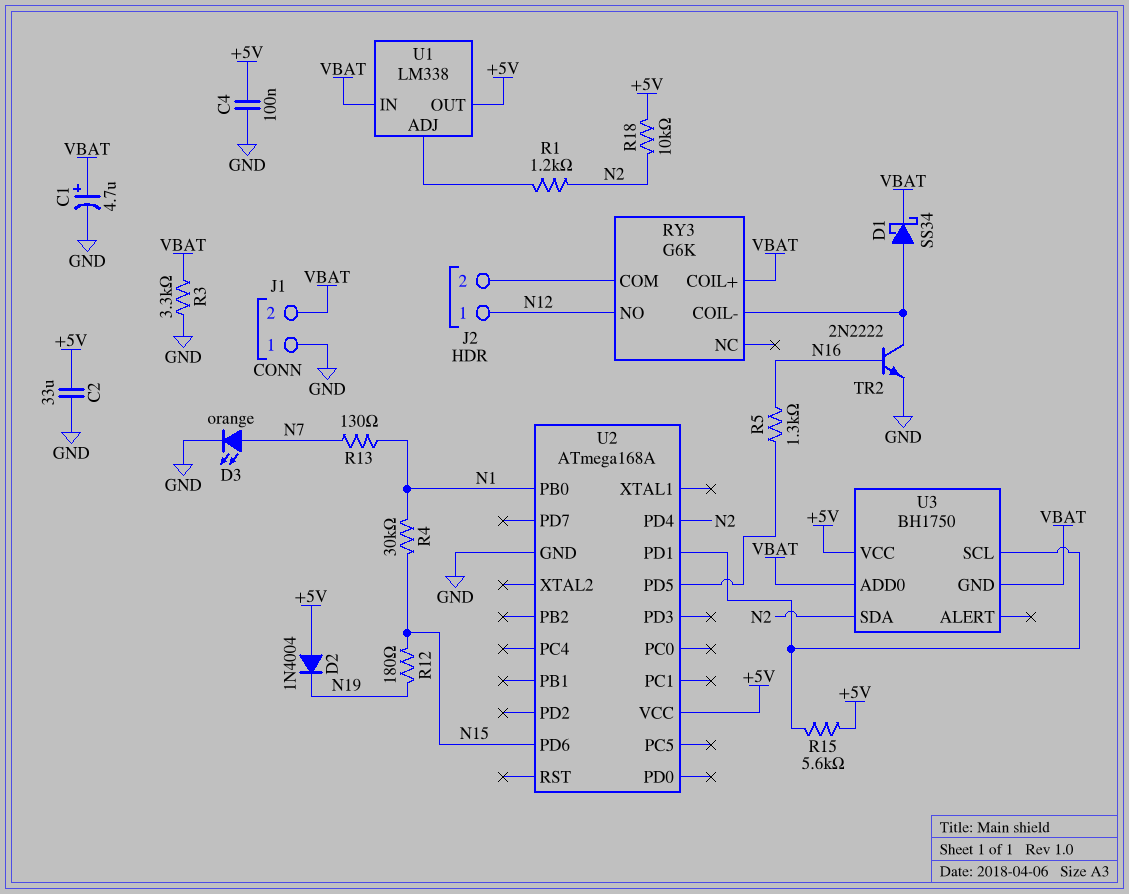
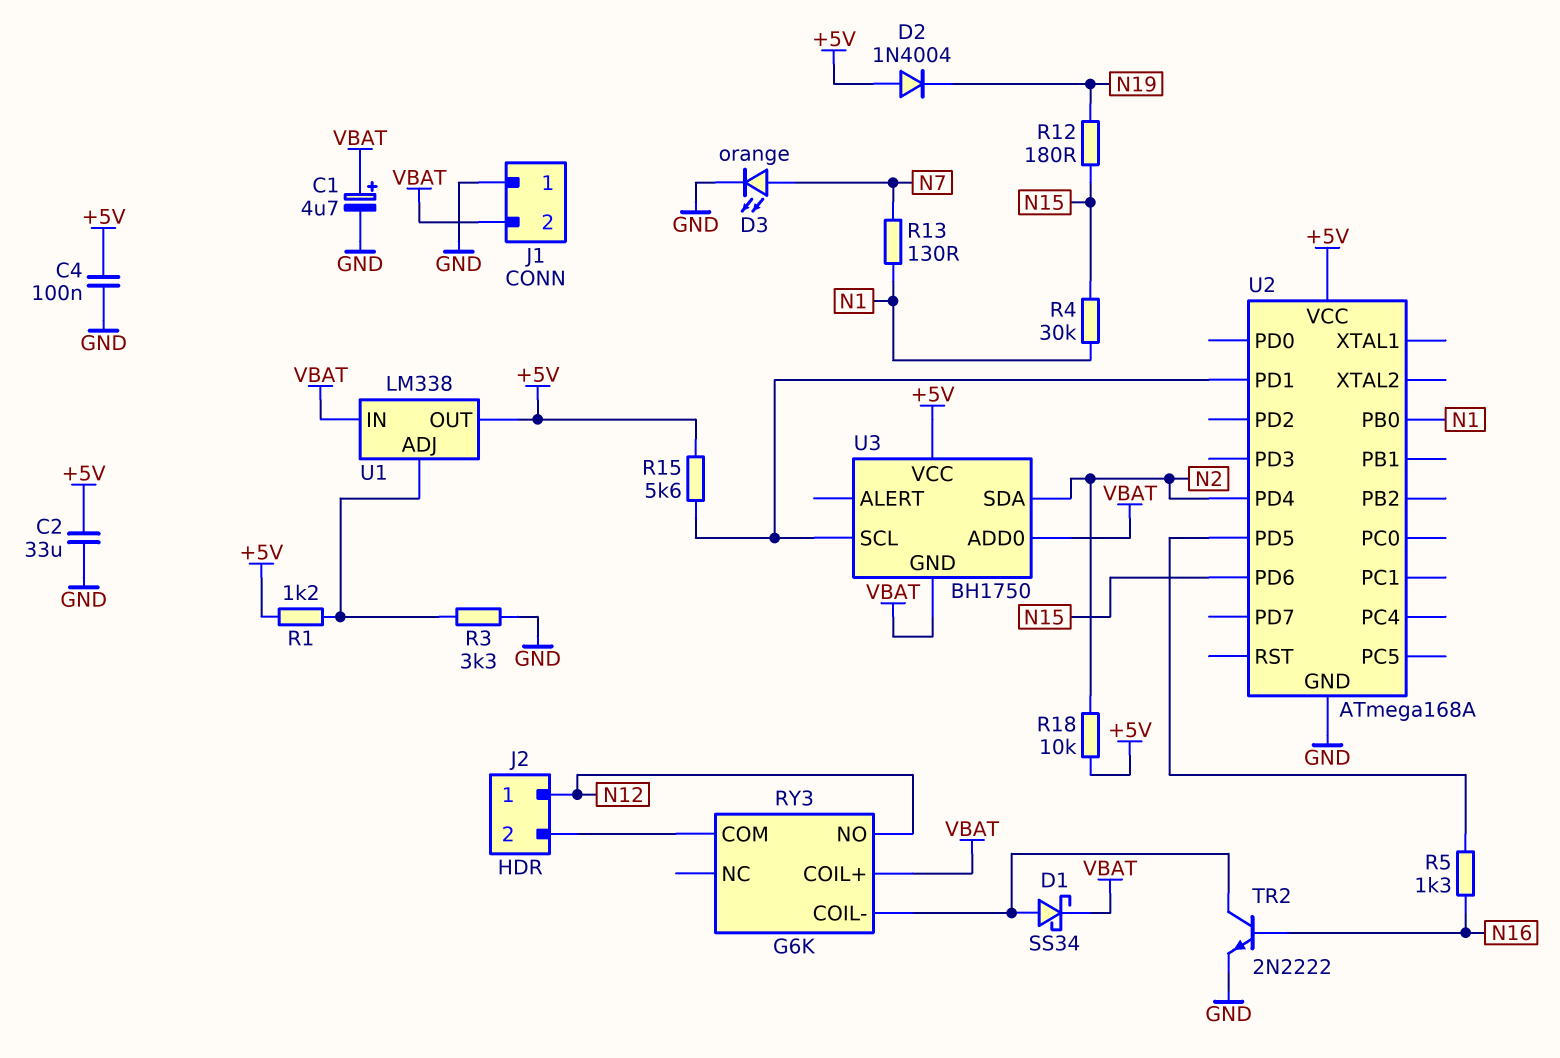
R1: 1.2k (N2, U1/ADJ) -> 1.2k (+5V, U1/ADJ)
R3: 3.3k (GND, VBAT) -> 3.3k (GND, U1/ADJ)

